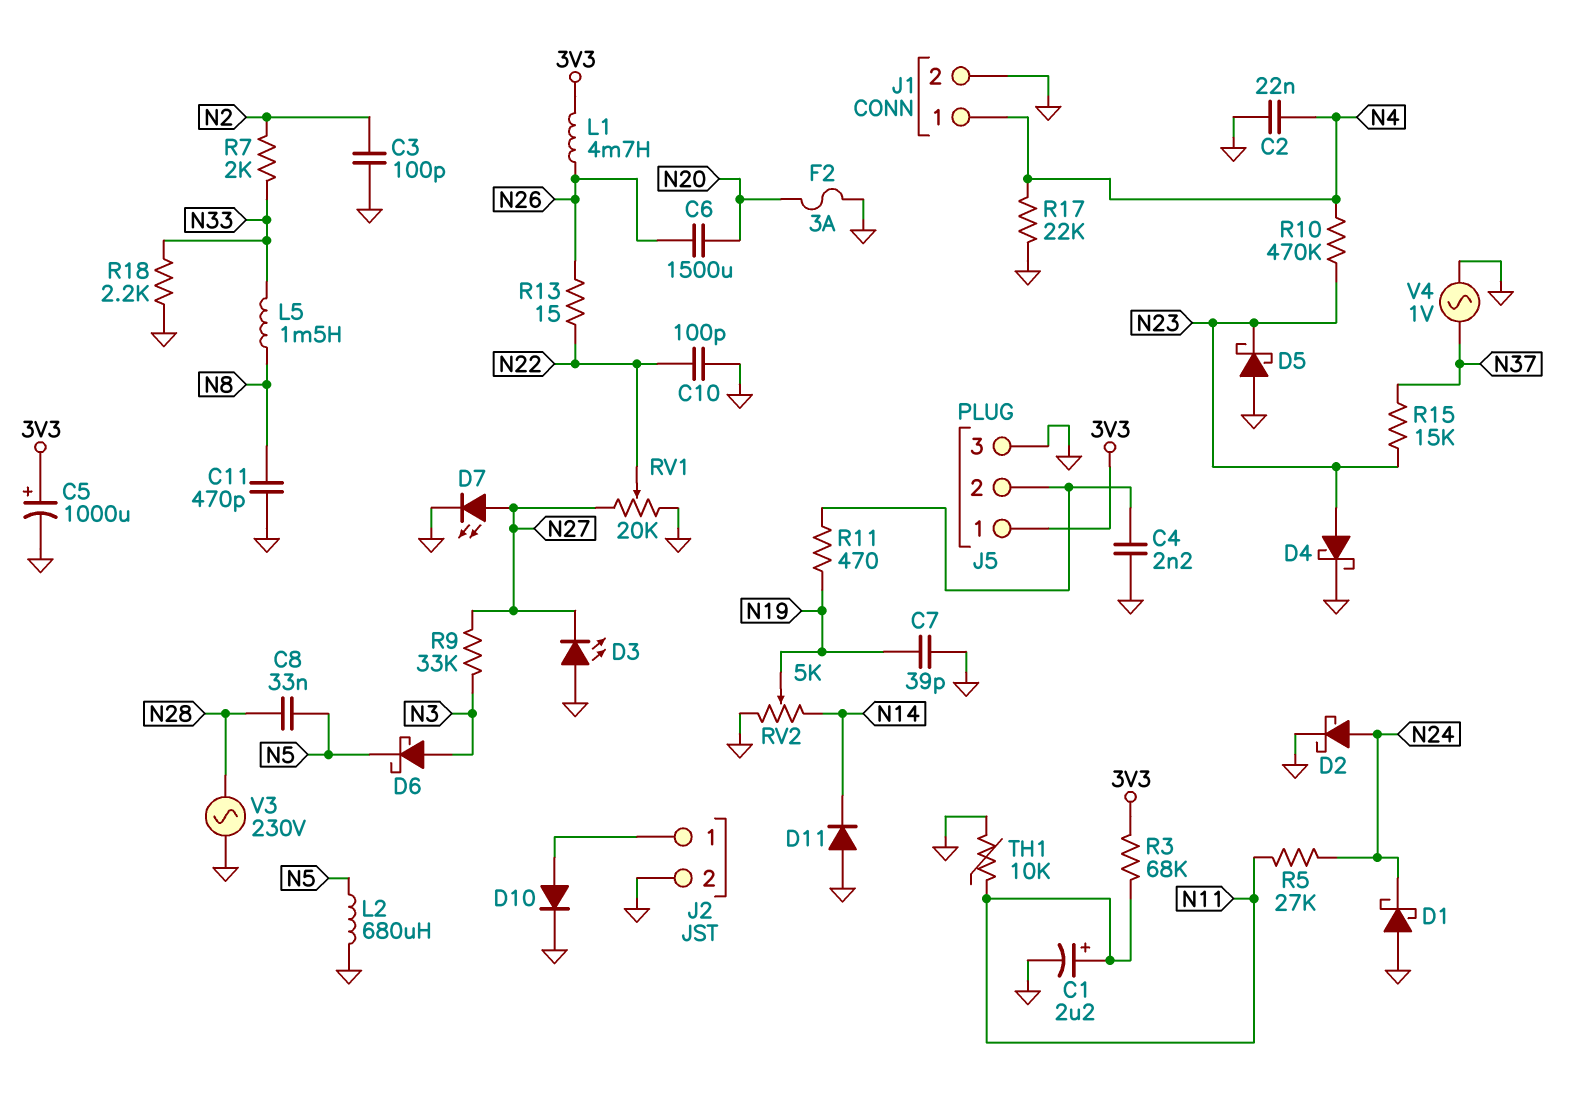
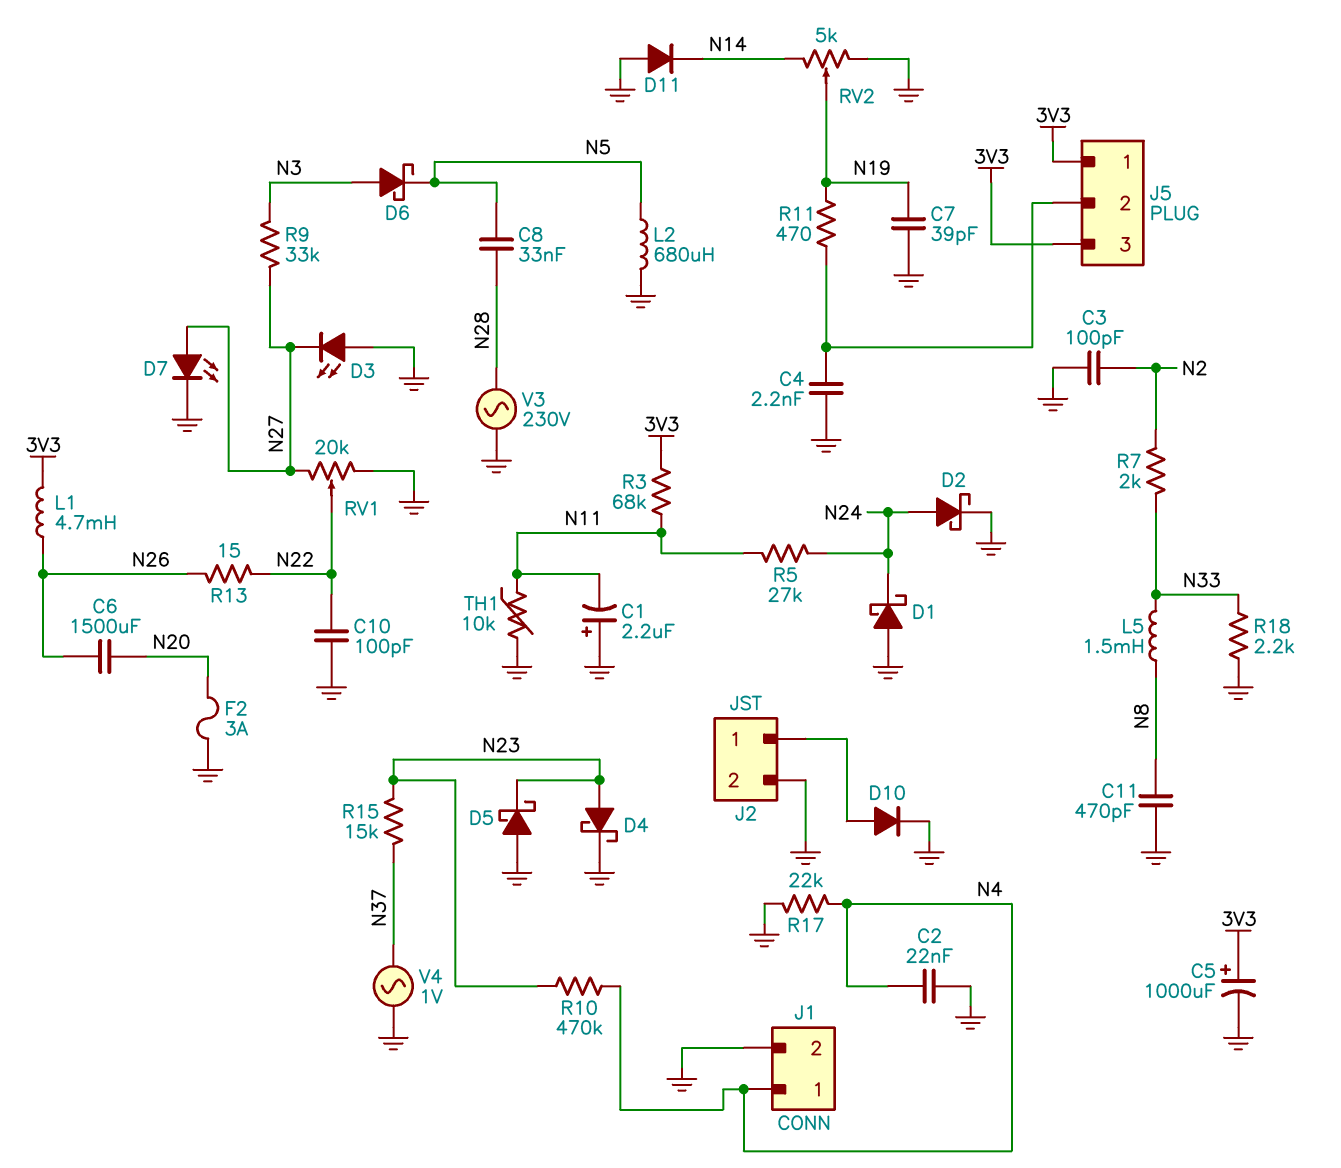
C1: 2.2uF (plus N11, minus GND) -> 2.2uF (plus GND, minus N11)
J5 pin 3: GND -> 3V3

